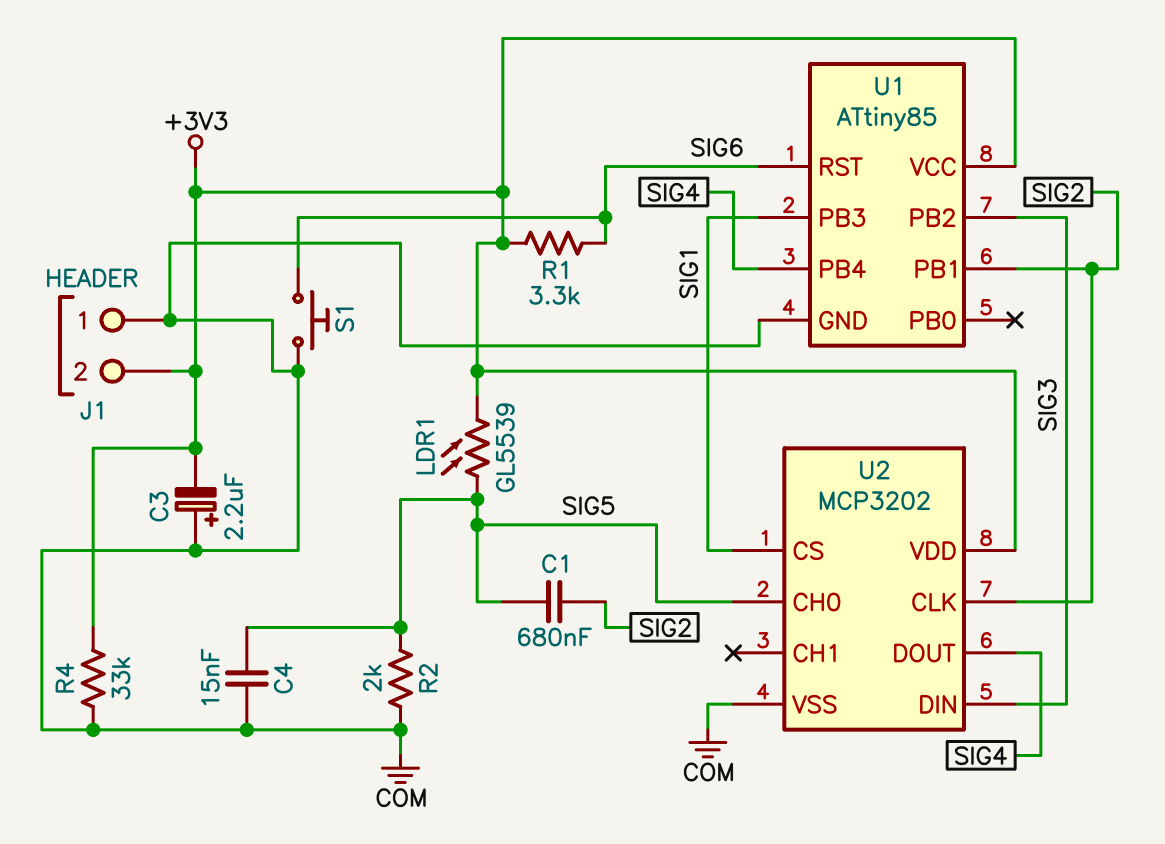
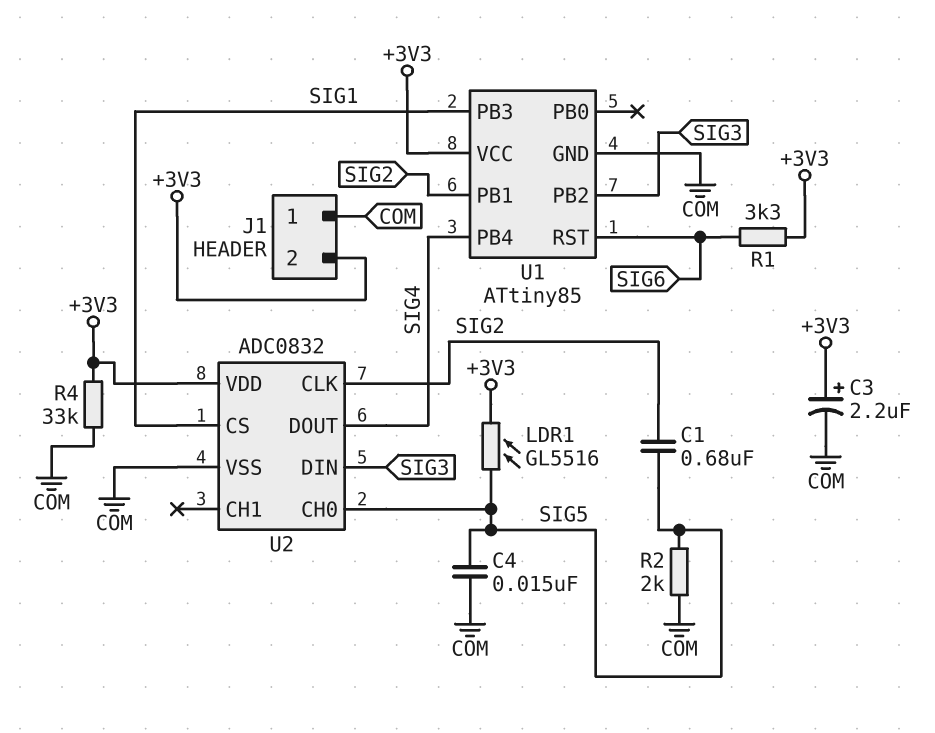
C3: 2.2uF (plus COM, minus +3V3) -> 2.2uF (plus +3V3, minus COM)
LDR1: GL5539 (+3V3, SIG5) -> GL5516 (+3V3, SIG5)
S1: button (COM, SIG6) -> none
U2: MCP3202 -> ADC0832

